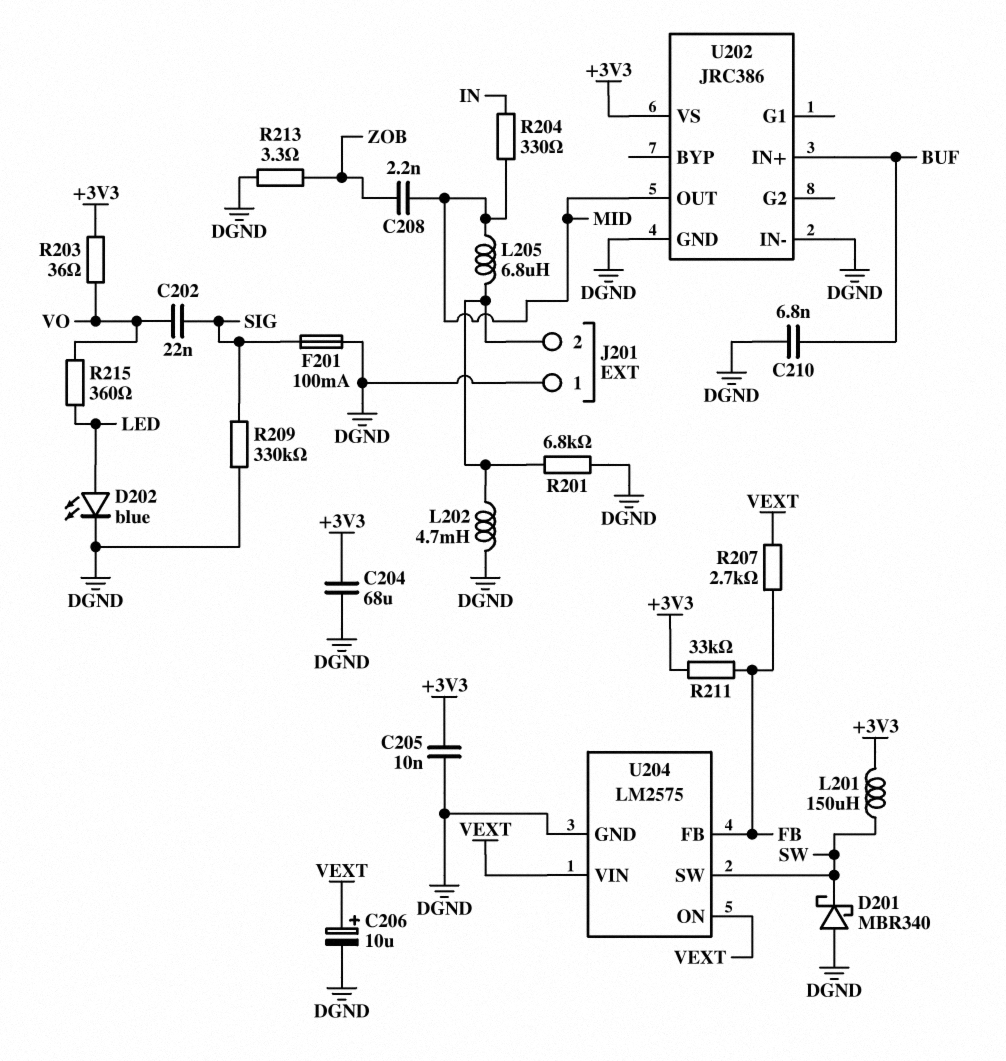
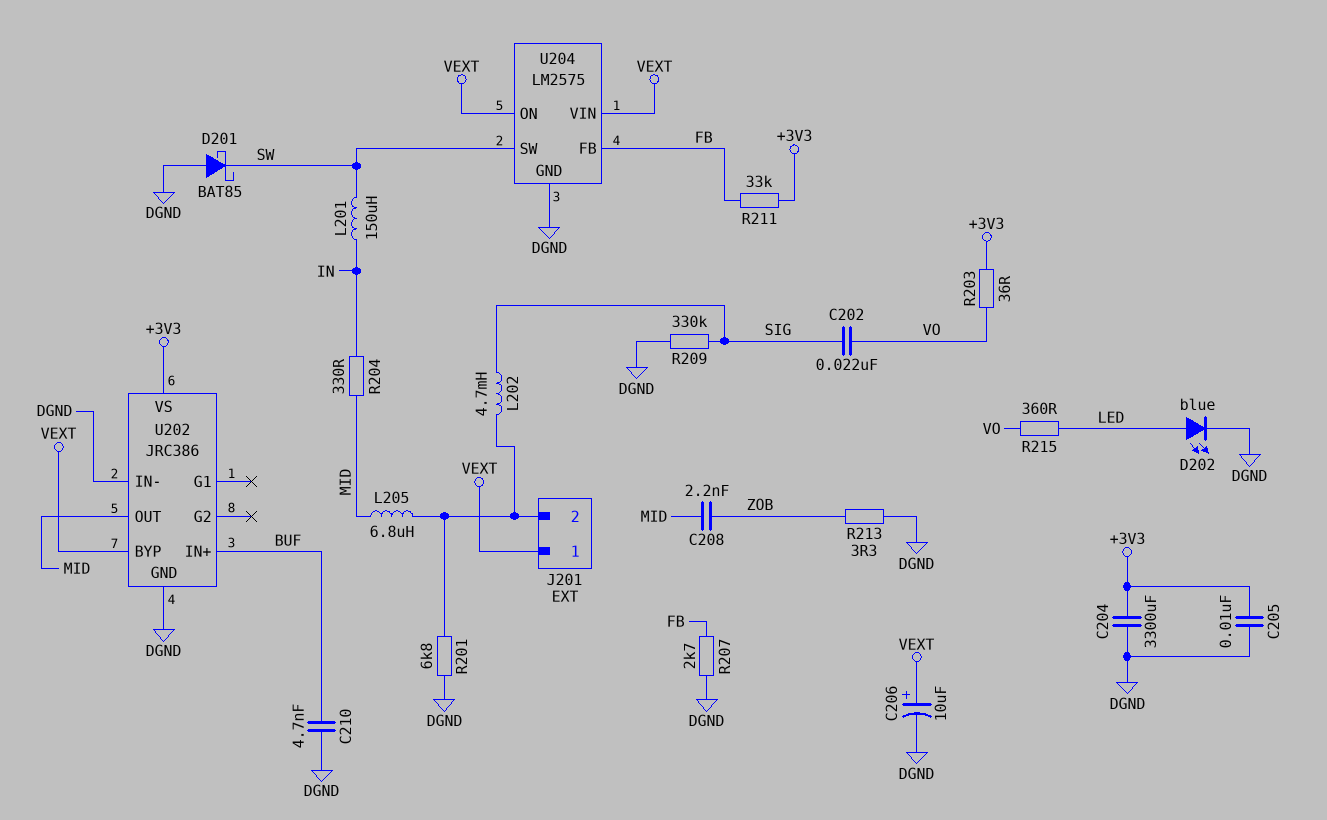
C204: 68uF (+3V3, DGND) -> 3300uF (+3V3, DGND)
C210: 6.8nF (BUF, DGND) -> 4.7nF (BUF, DGND)
D201: schottky MBR340 (A DGND, K SW) -> schottky BAT85 (A DGND, K SW)
F201: 100mA (DGND, SIG) -> none
J201 pin 1: DGND -> VEXT
L201: 150uH (+3V3, SW) -> 150uH (IN, SW)
L202: 4.7mH (DGND, J201/2) -> 4.7mH (J201/2, SIG)
R207: 2.7k (FB, VEXT) -> 2.7k (DGND, FB)
U202 pin BYP: none -> VEXT

